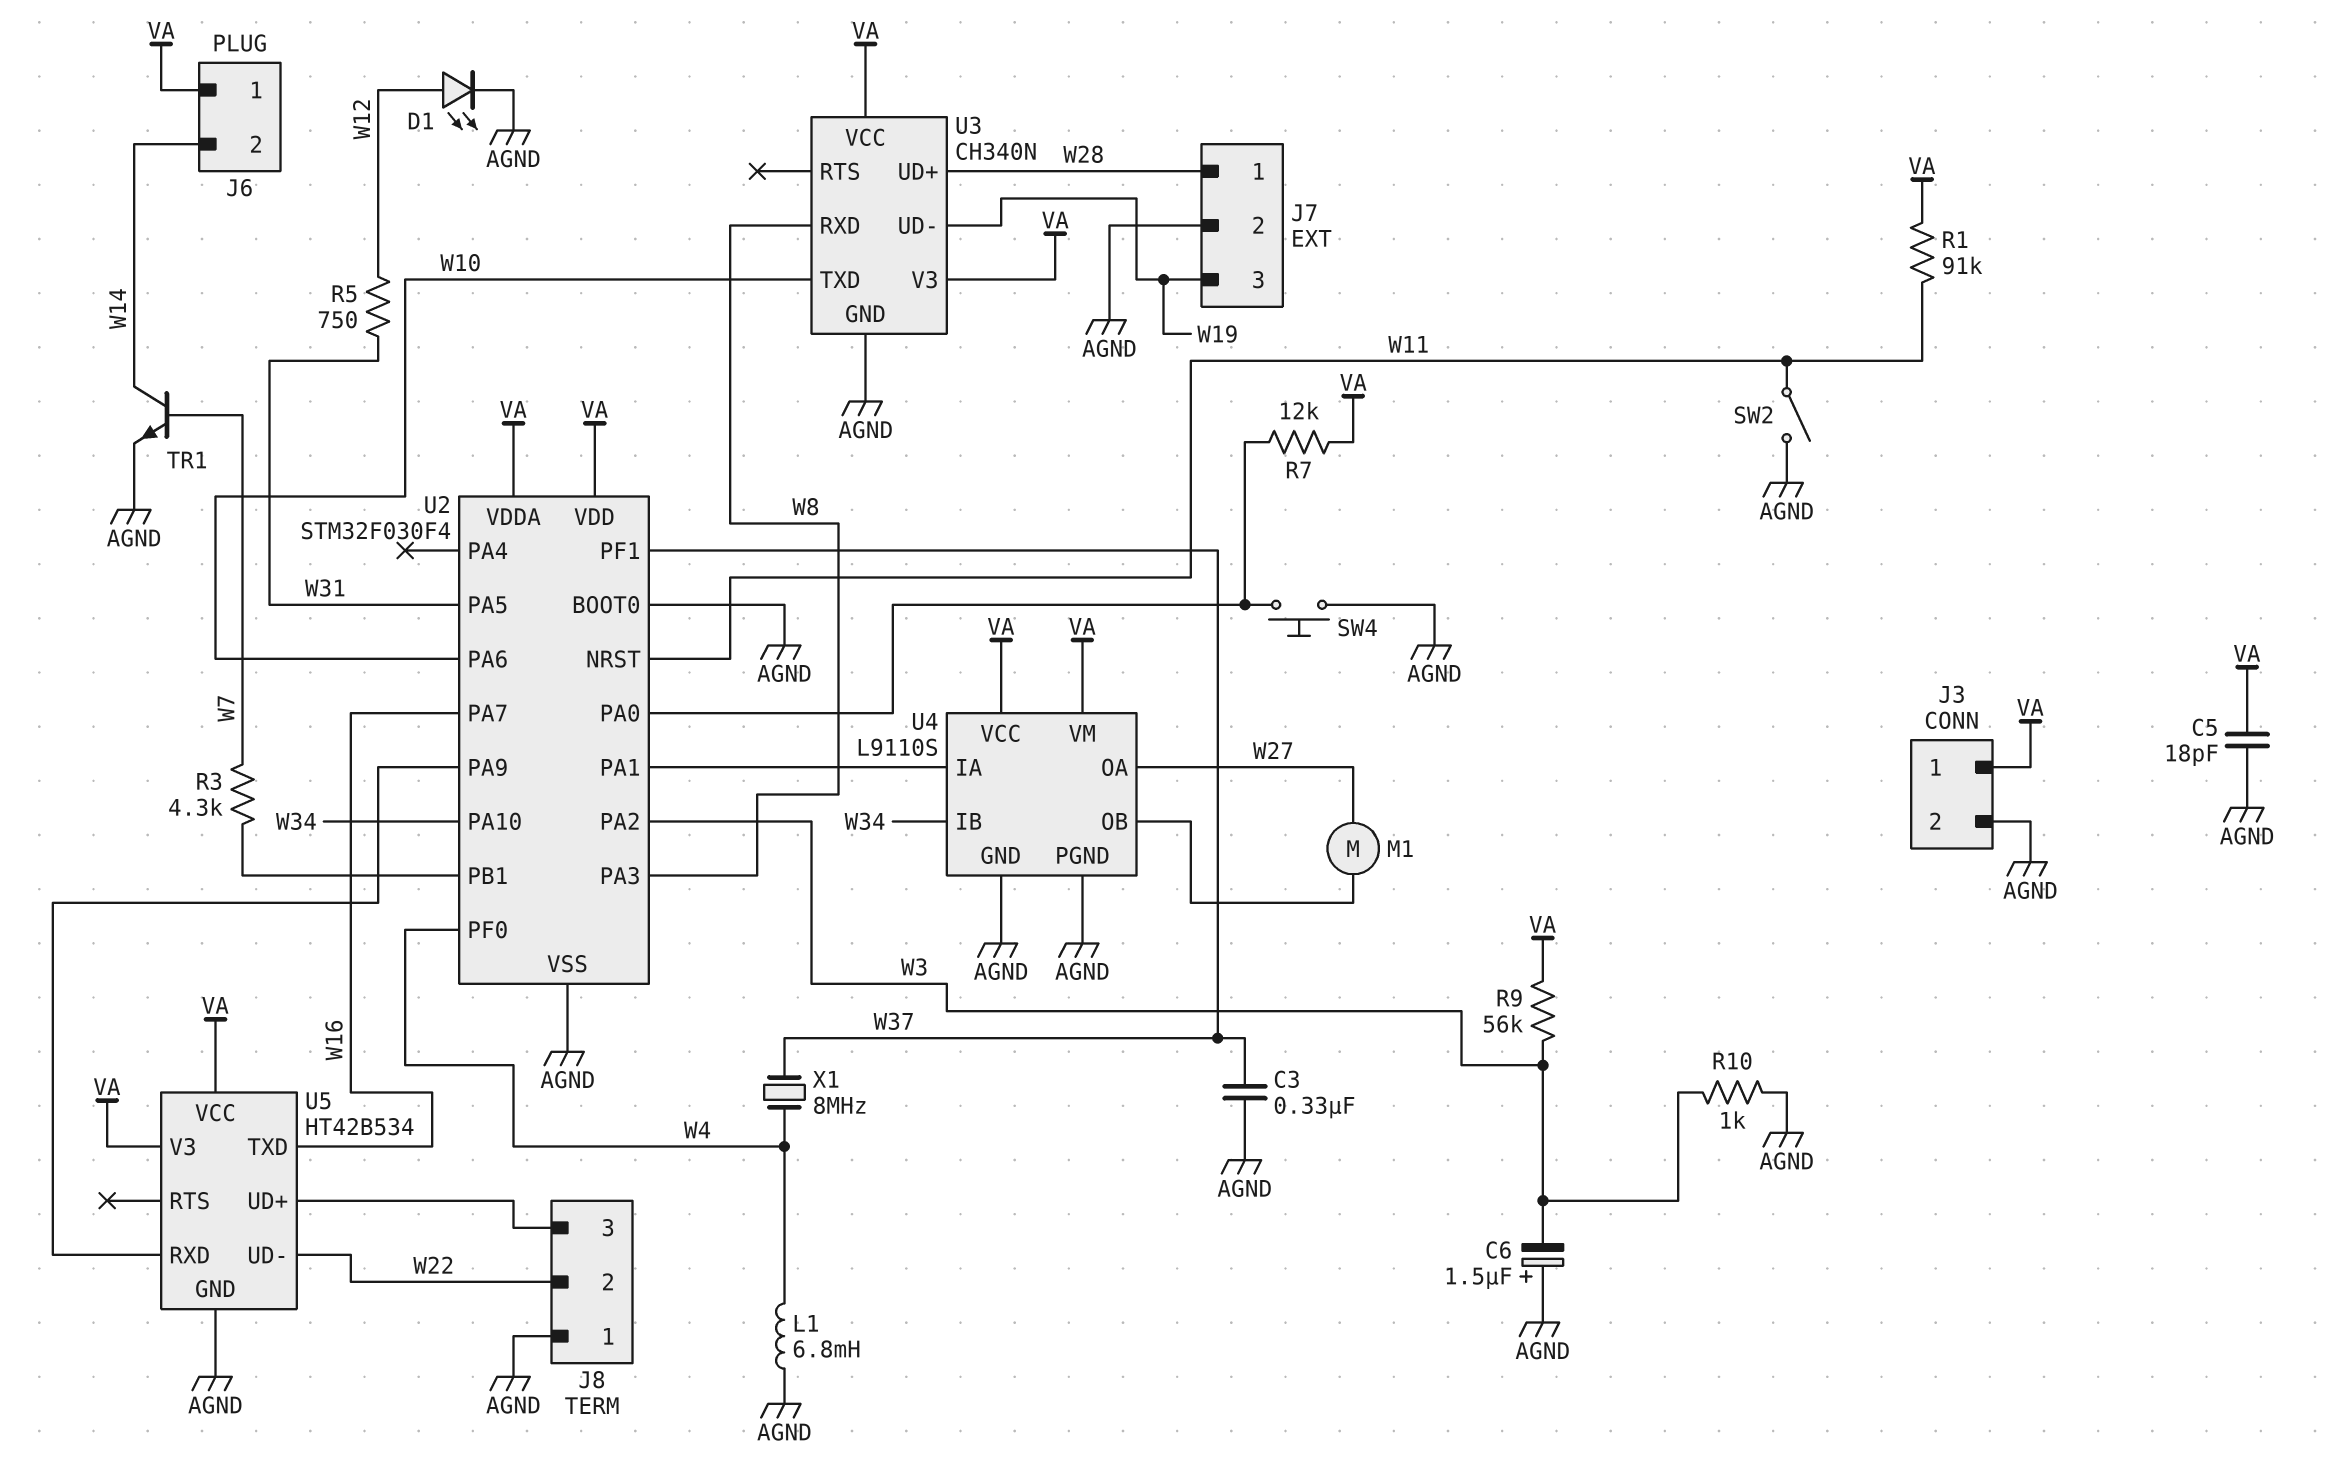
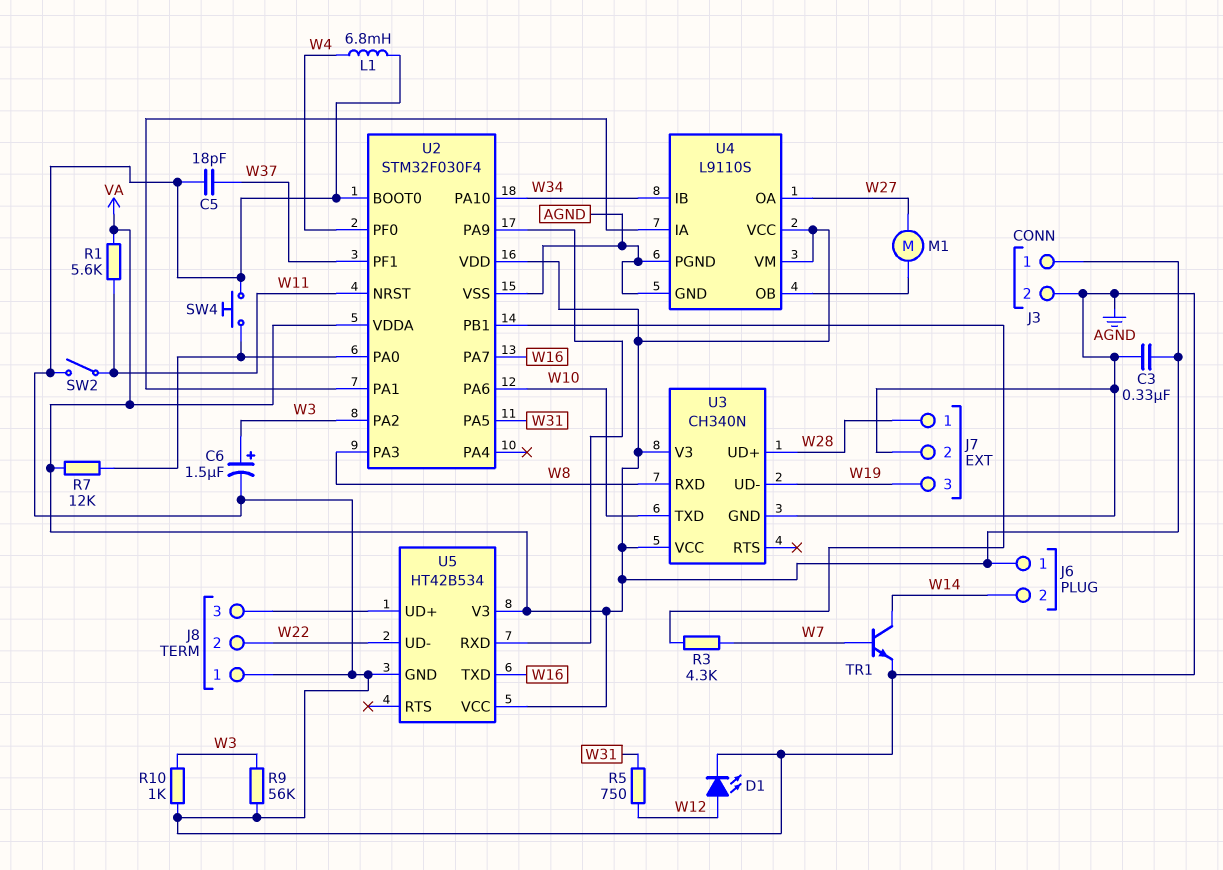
C3: 330nF (AGND, W37) -> 330nF (AGND, VA)
C5: 18pF (AGND, VA) -> 18pF (AGND, W37)
C6: 1.5uF (plus AGND, minus W3) -> 1.5uF (plus W3, minus AGND)
R1: 91k (VA, W11) -> 5.6k (VA, W11)
R9: 56k (VA, W3) -> 56k (AGND, W3)
X1: 8MHz (W4, W37) -> none

